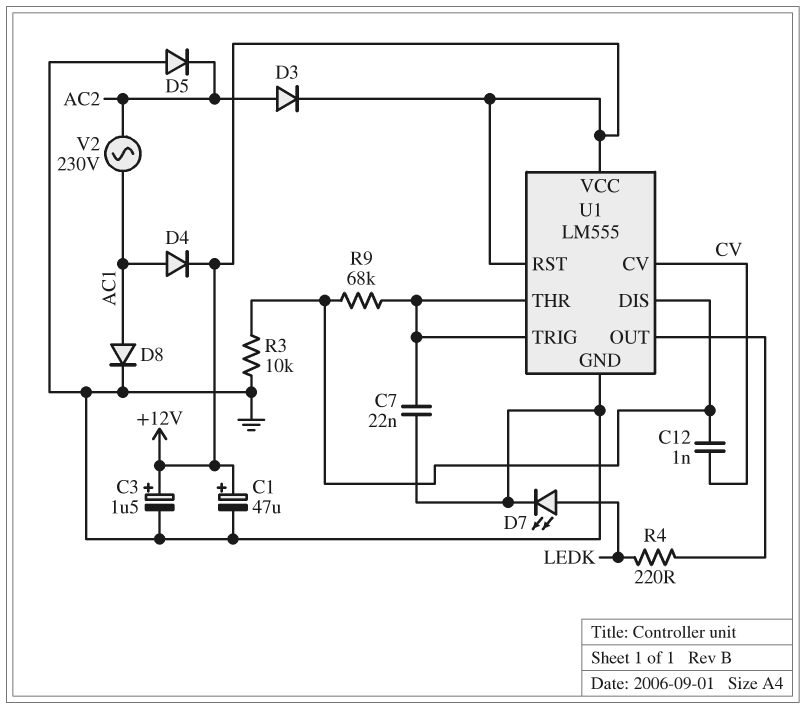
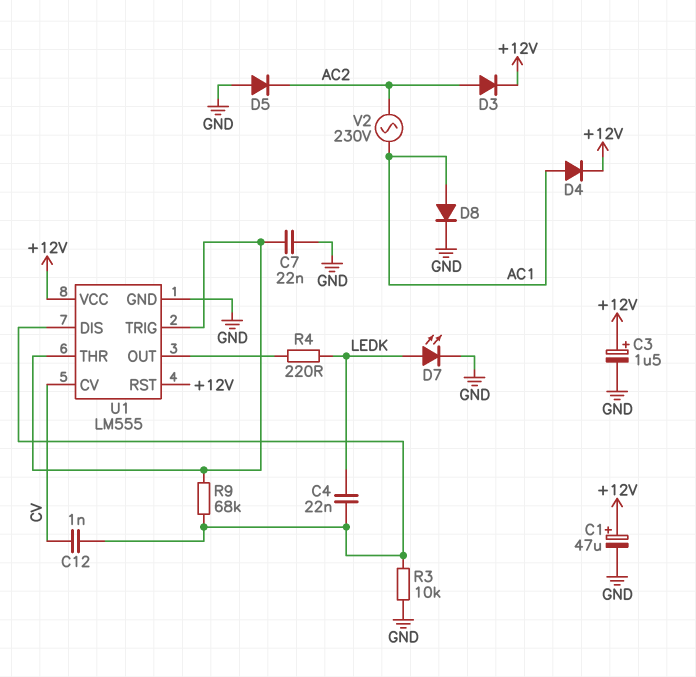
C4: none -> 22nF (LEDK, U1/DIS)

